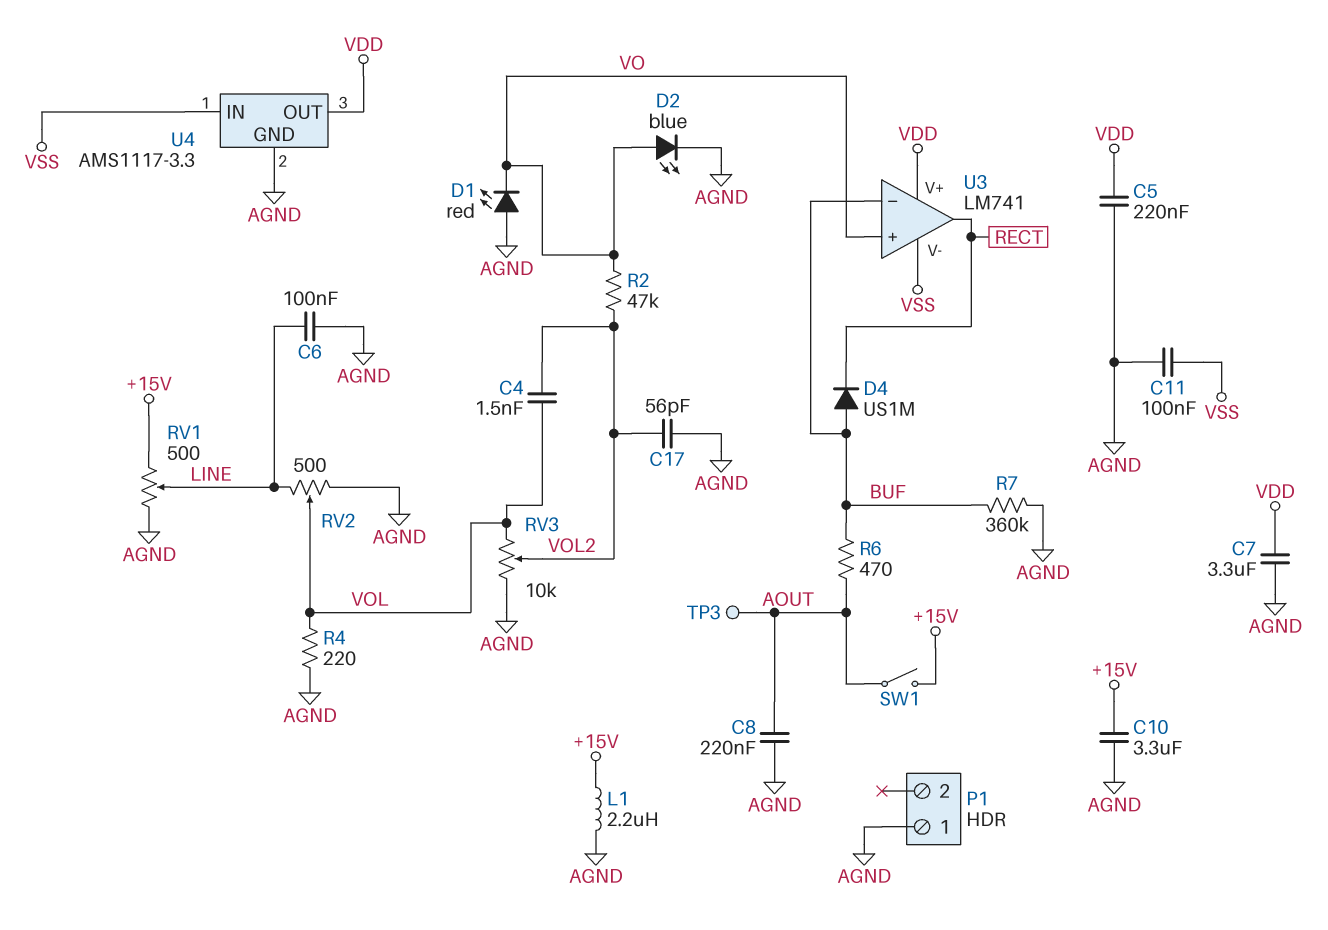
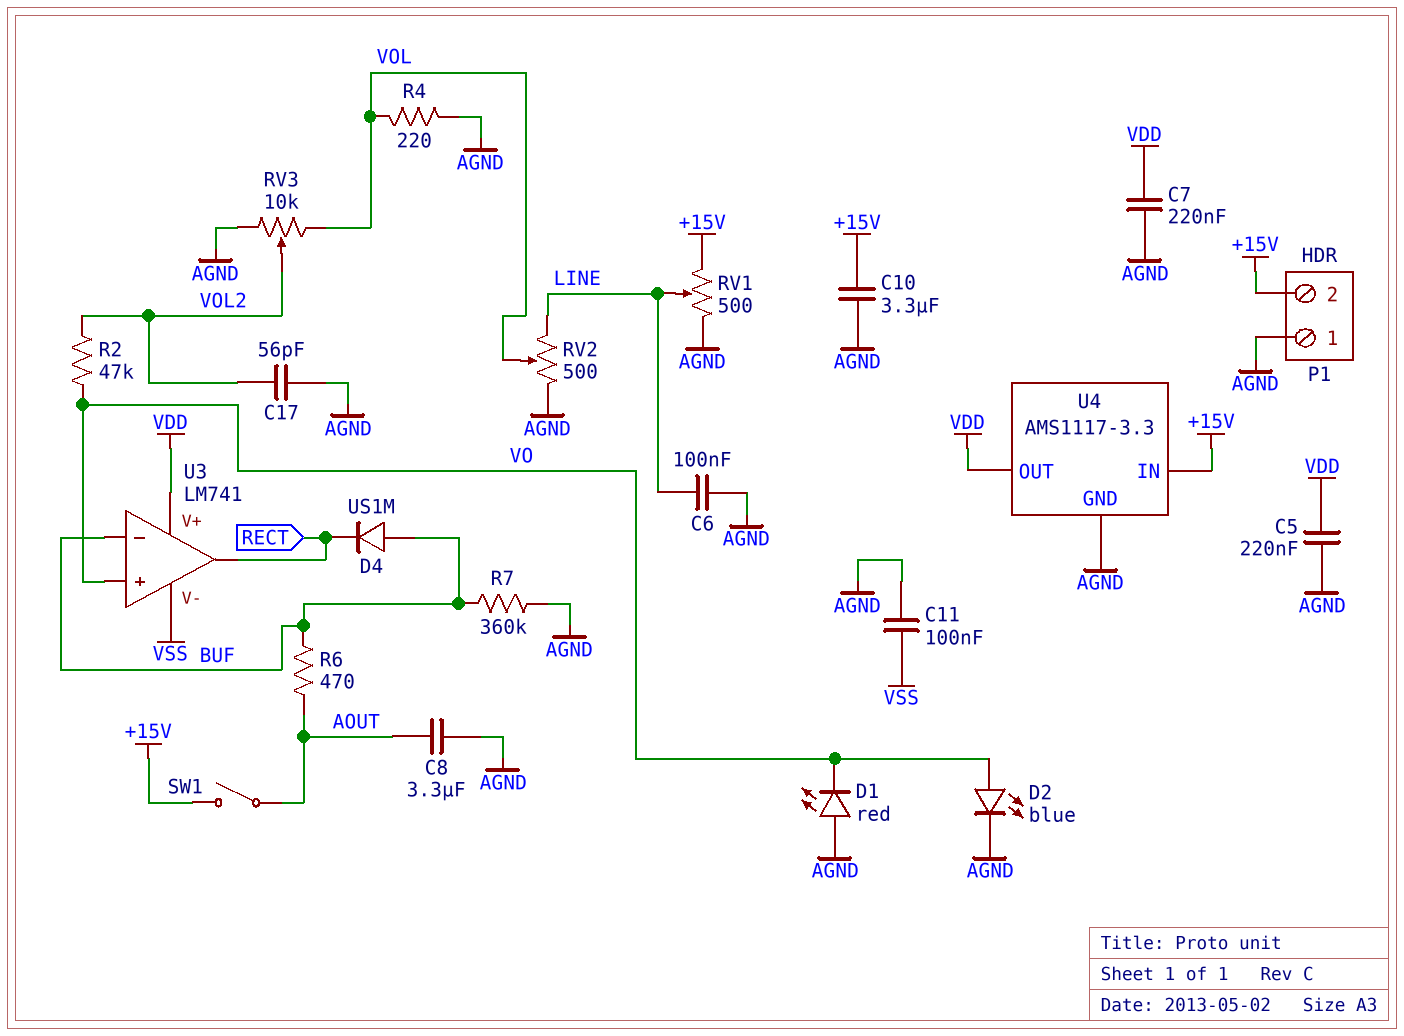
C4: 1.5nF (VOL, VOL2) -> none
C7: 3.3uF (AGND, VDD) -> 220nF (AGND, VDD)
C8: 220nF (AGND, AOUT) -> 3.3uF (AGND, AOUT)
L1: 2.2uH (+15V, AGND) -> none
P1 pin 2: none -> +15V
TP3: test point (AOUT) -> none
U4 pin IN: VSS -> +15V

